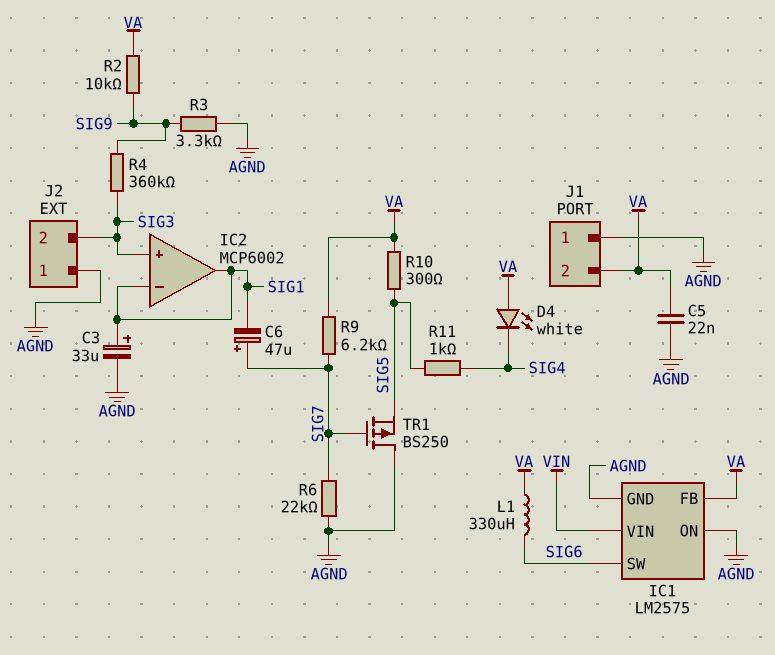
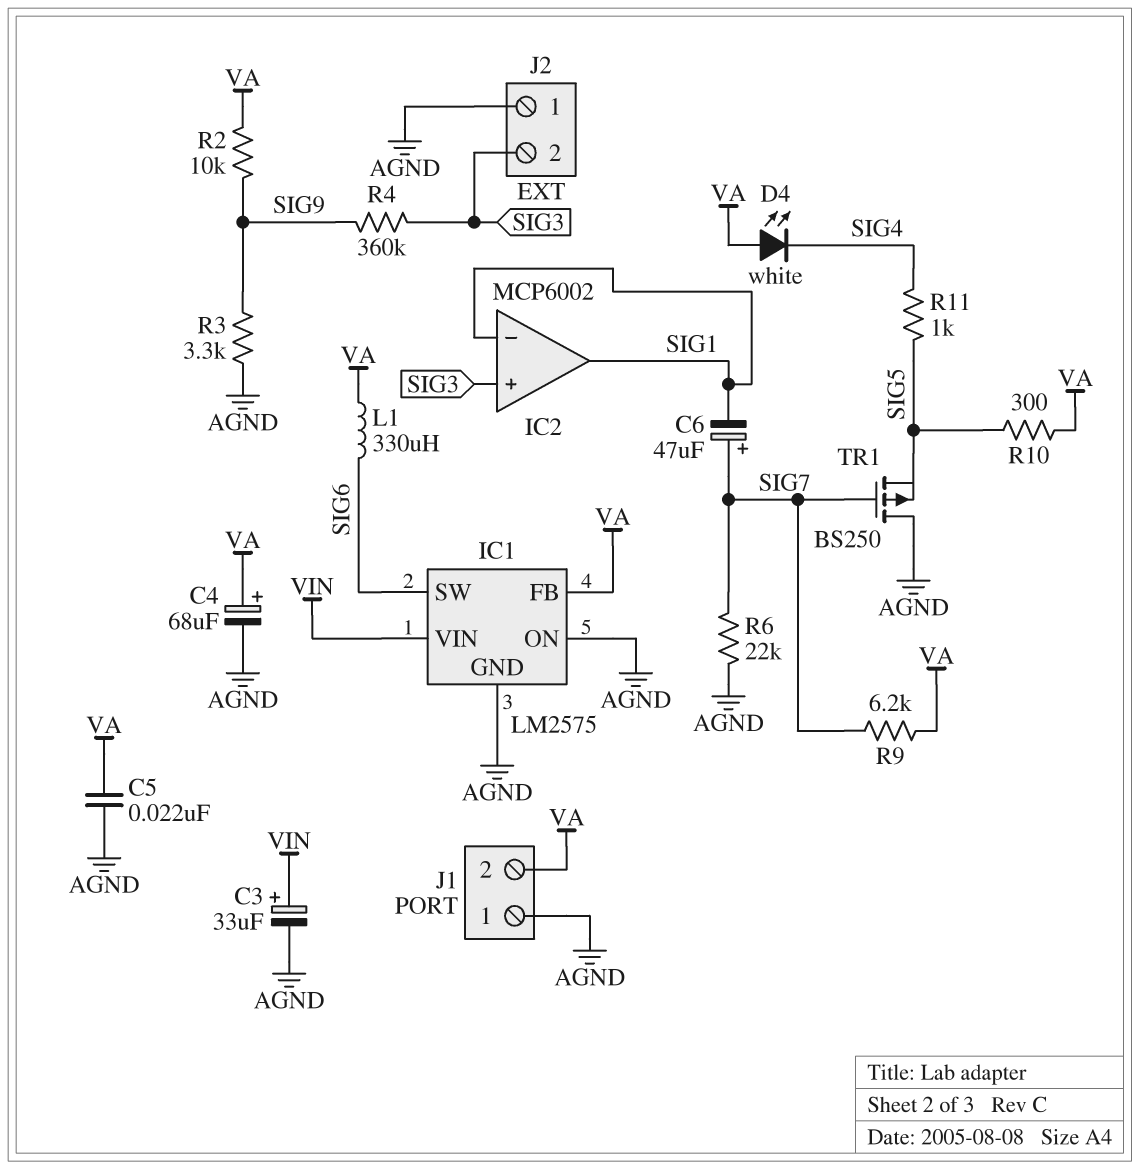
C3: 33uF (plus SIG1, minus AGND) -> 33uF (plus VIN, minus AGND)
C4: none -> 68uF (plus VA, minus AGND)

